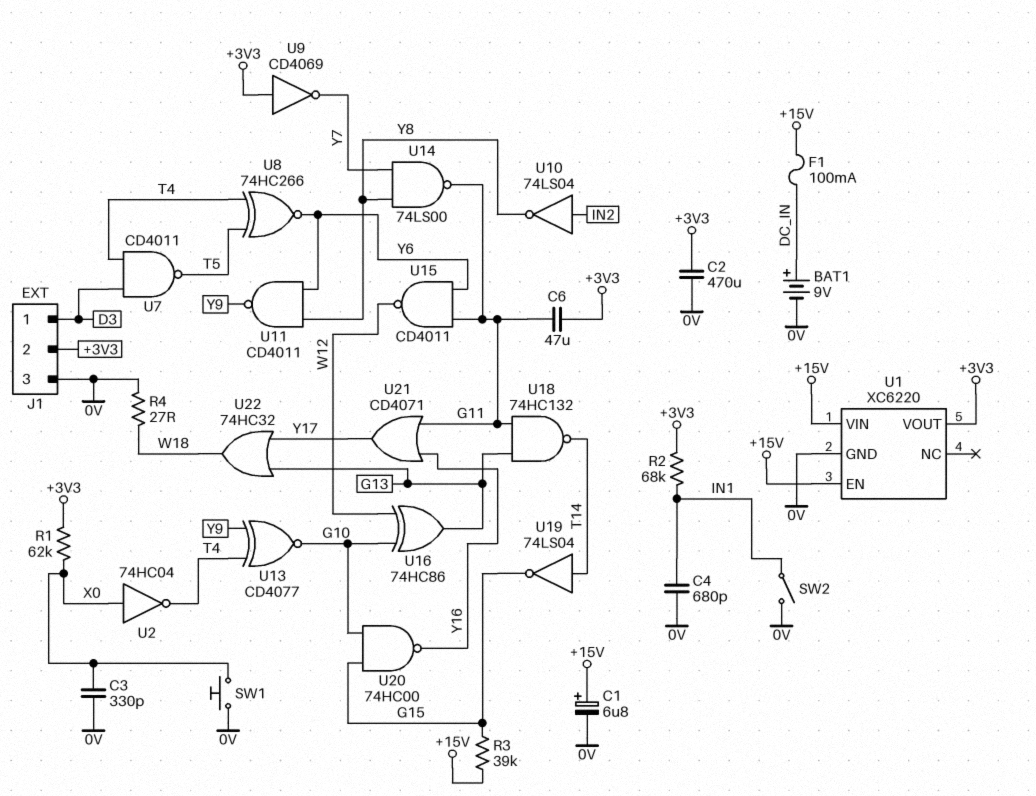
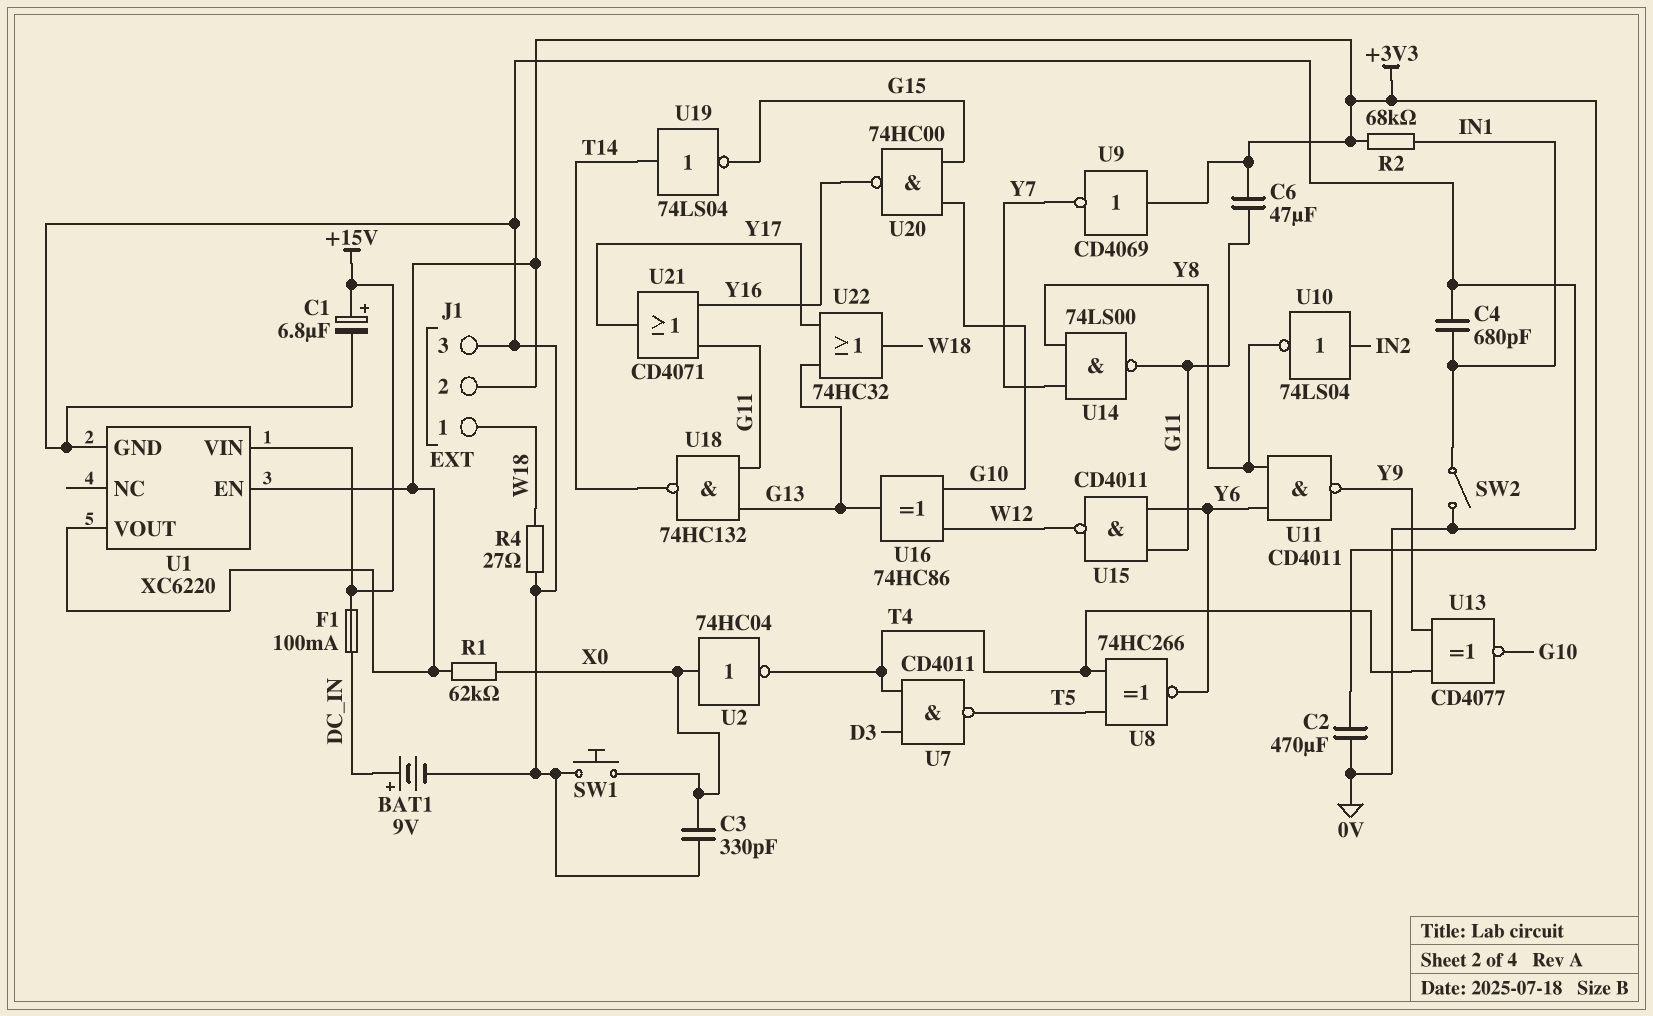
J1 pin 1: D3 -> W18
R3: 39k (+15V, G15) -> none
U1 pin EN: +15V -> +3V3

